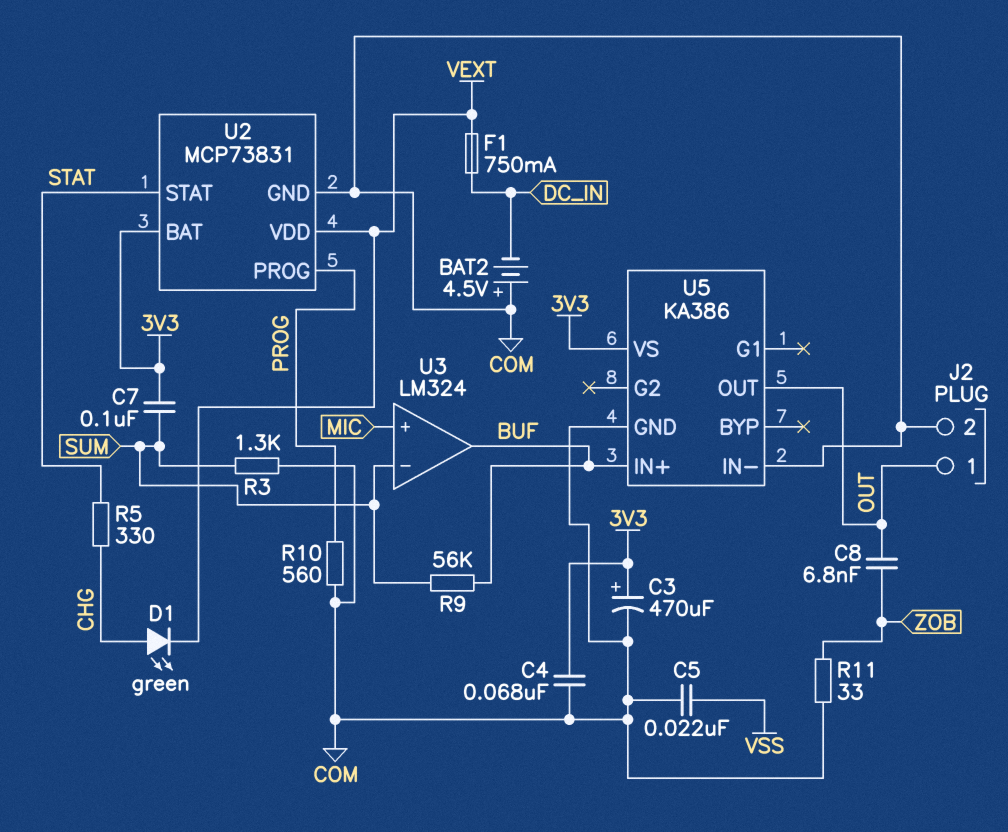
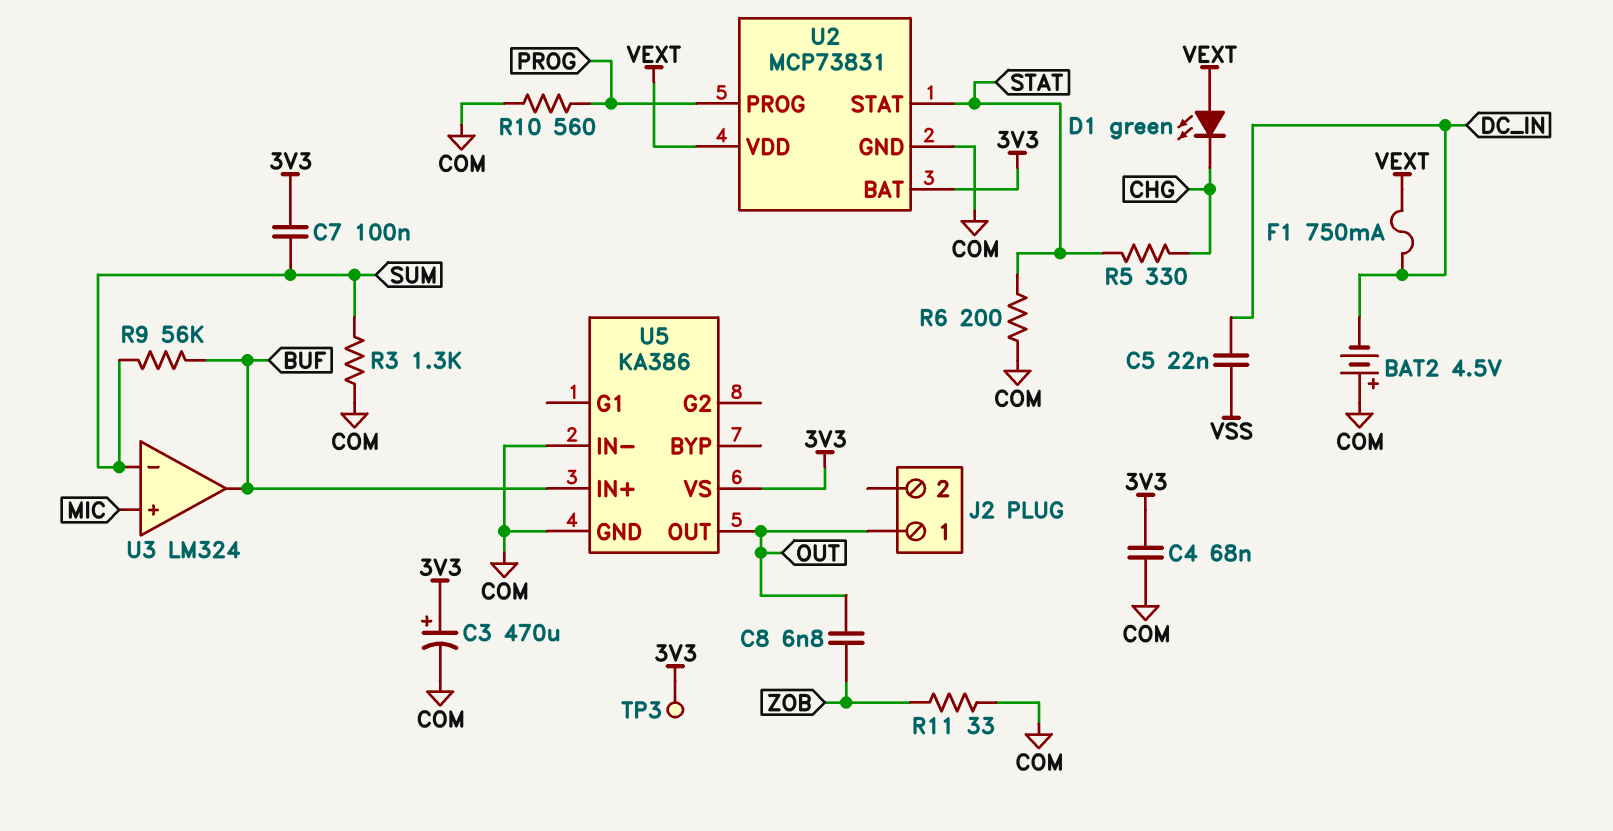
C5: 22nF (COM, VSS) -> 22nF (DC_IN, VSS)
D1: LED green (A CHG, K VEXT) -> LED green (A VEXT, K CHG)
J2 pin 2: COM -> none
R6: none -> 200 (COM, STAT)
TP3: none -> test point (3V3)

